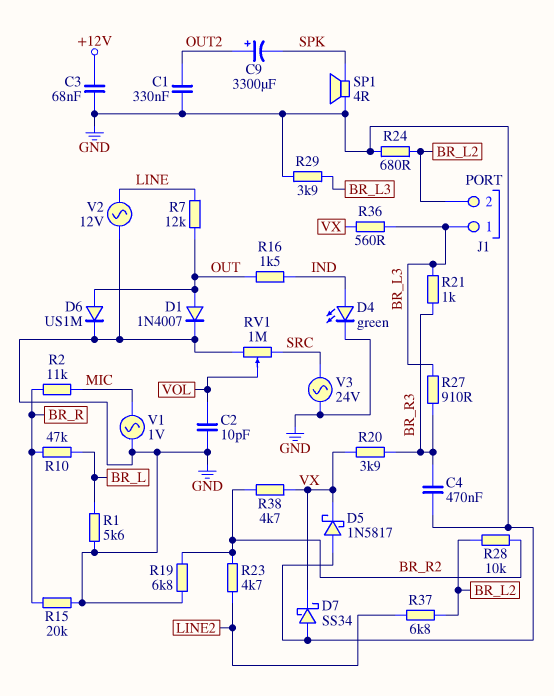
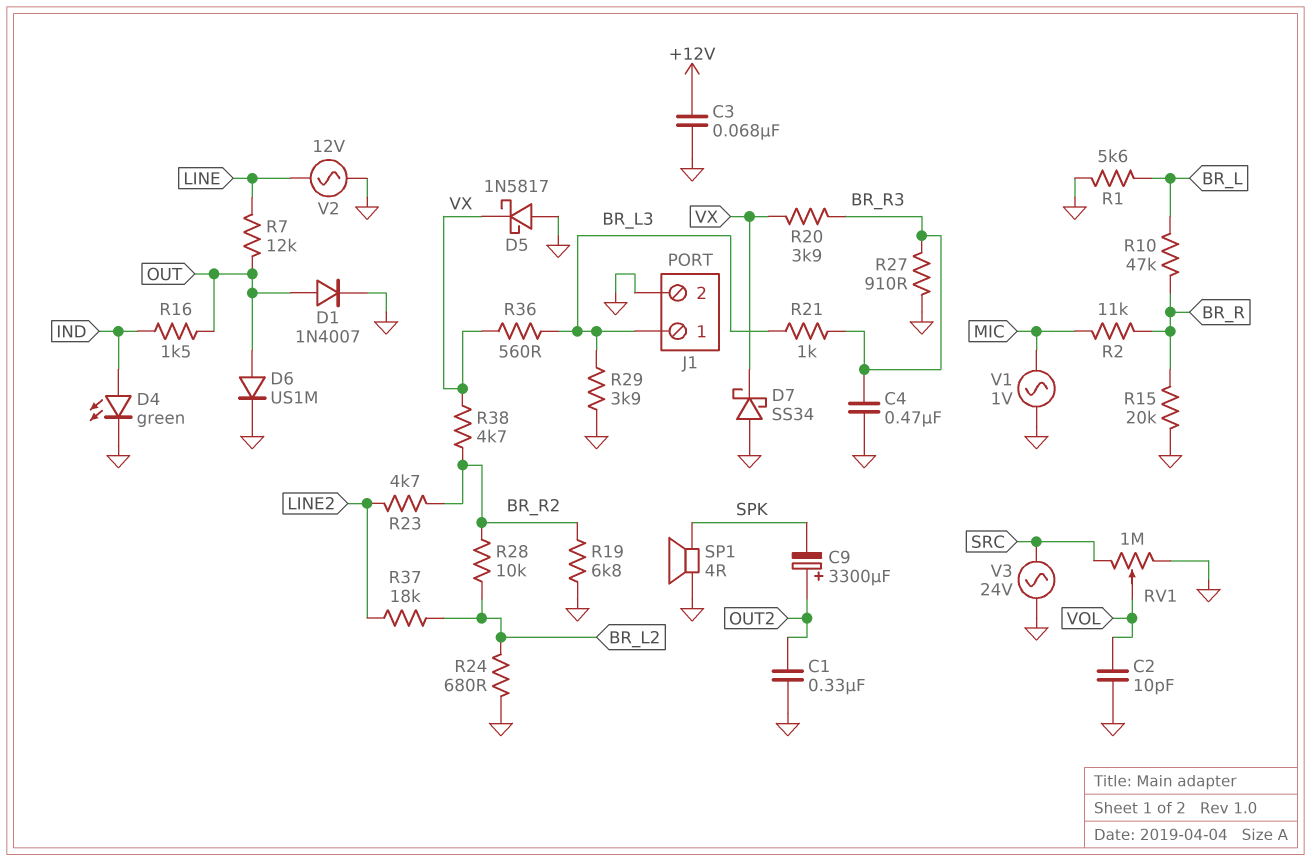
J1 pin 2: BR_L2 -> GND
R27: 910 (BR_L3, BR_R3) -> 910 (BR_R3, GND)
R37: 6.8k (BR_L2, LINE2) -> 18k (BR_L2, LINE2)

